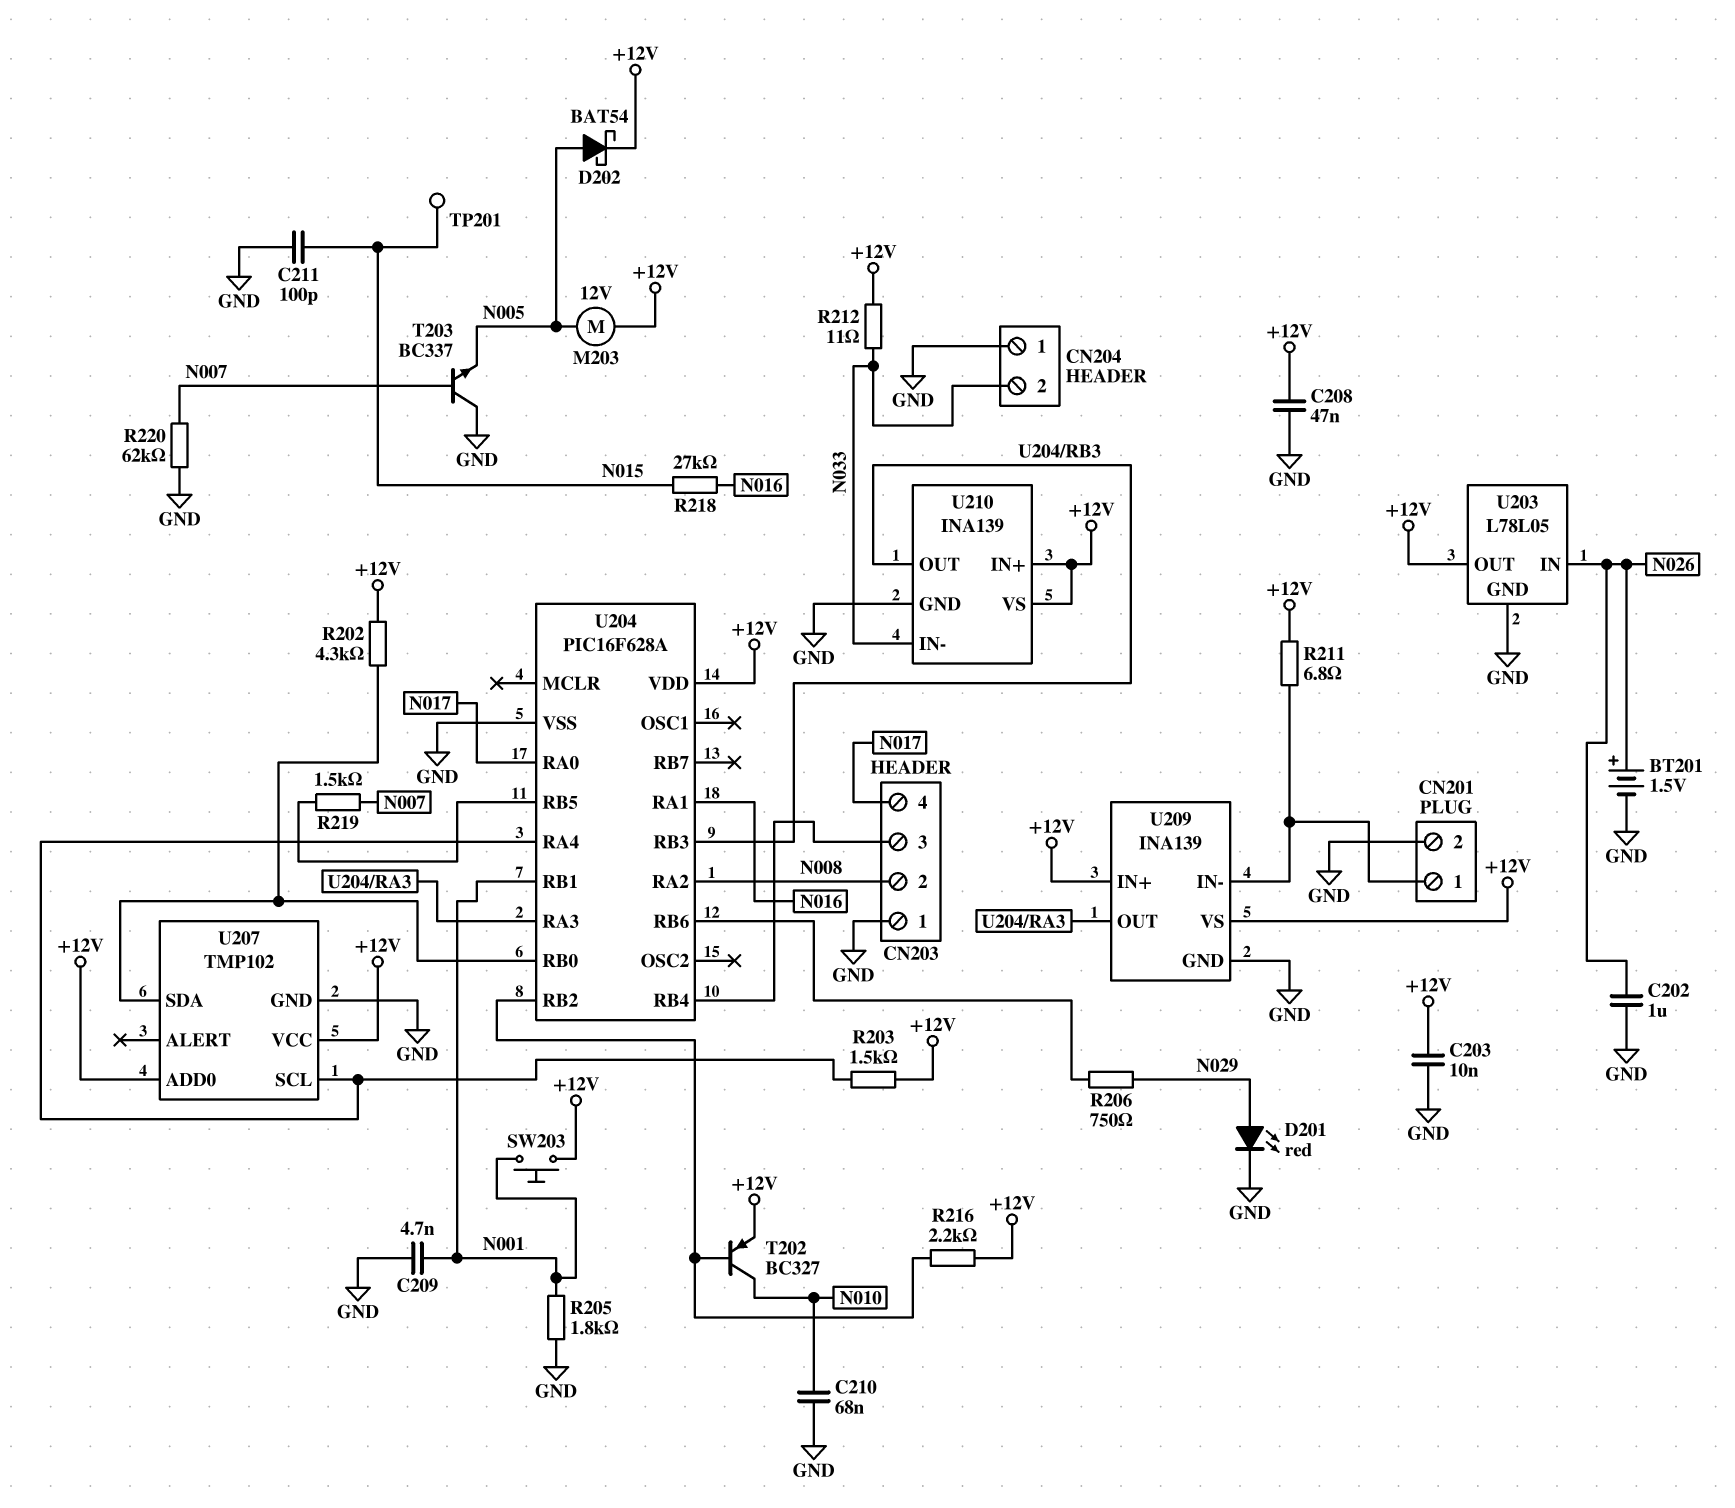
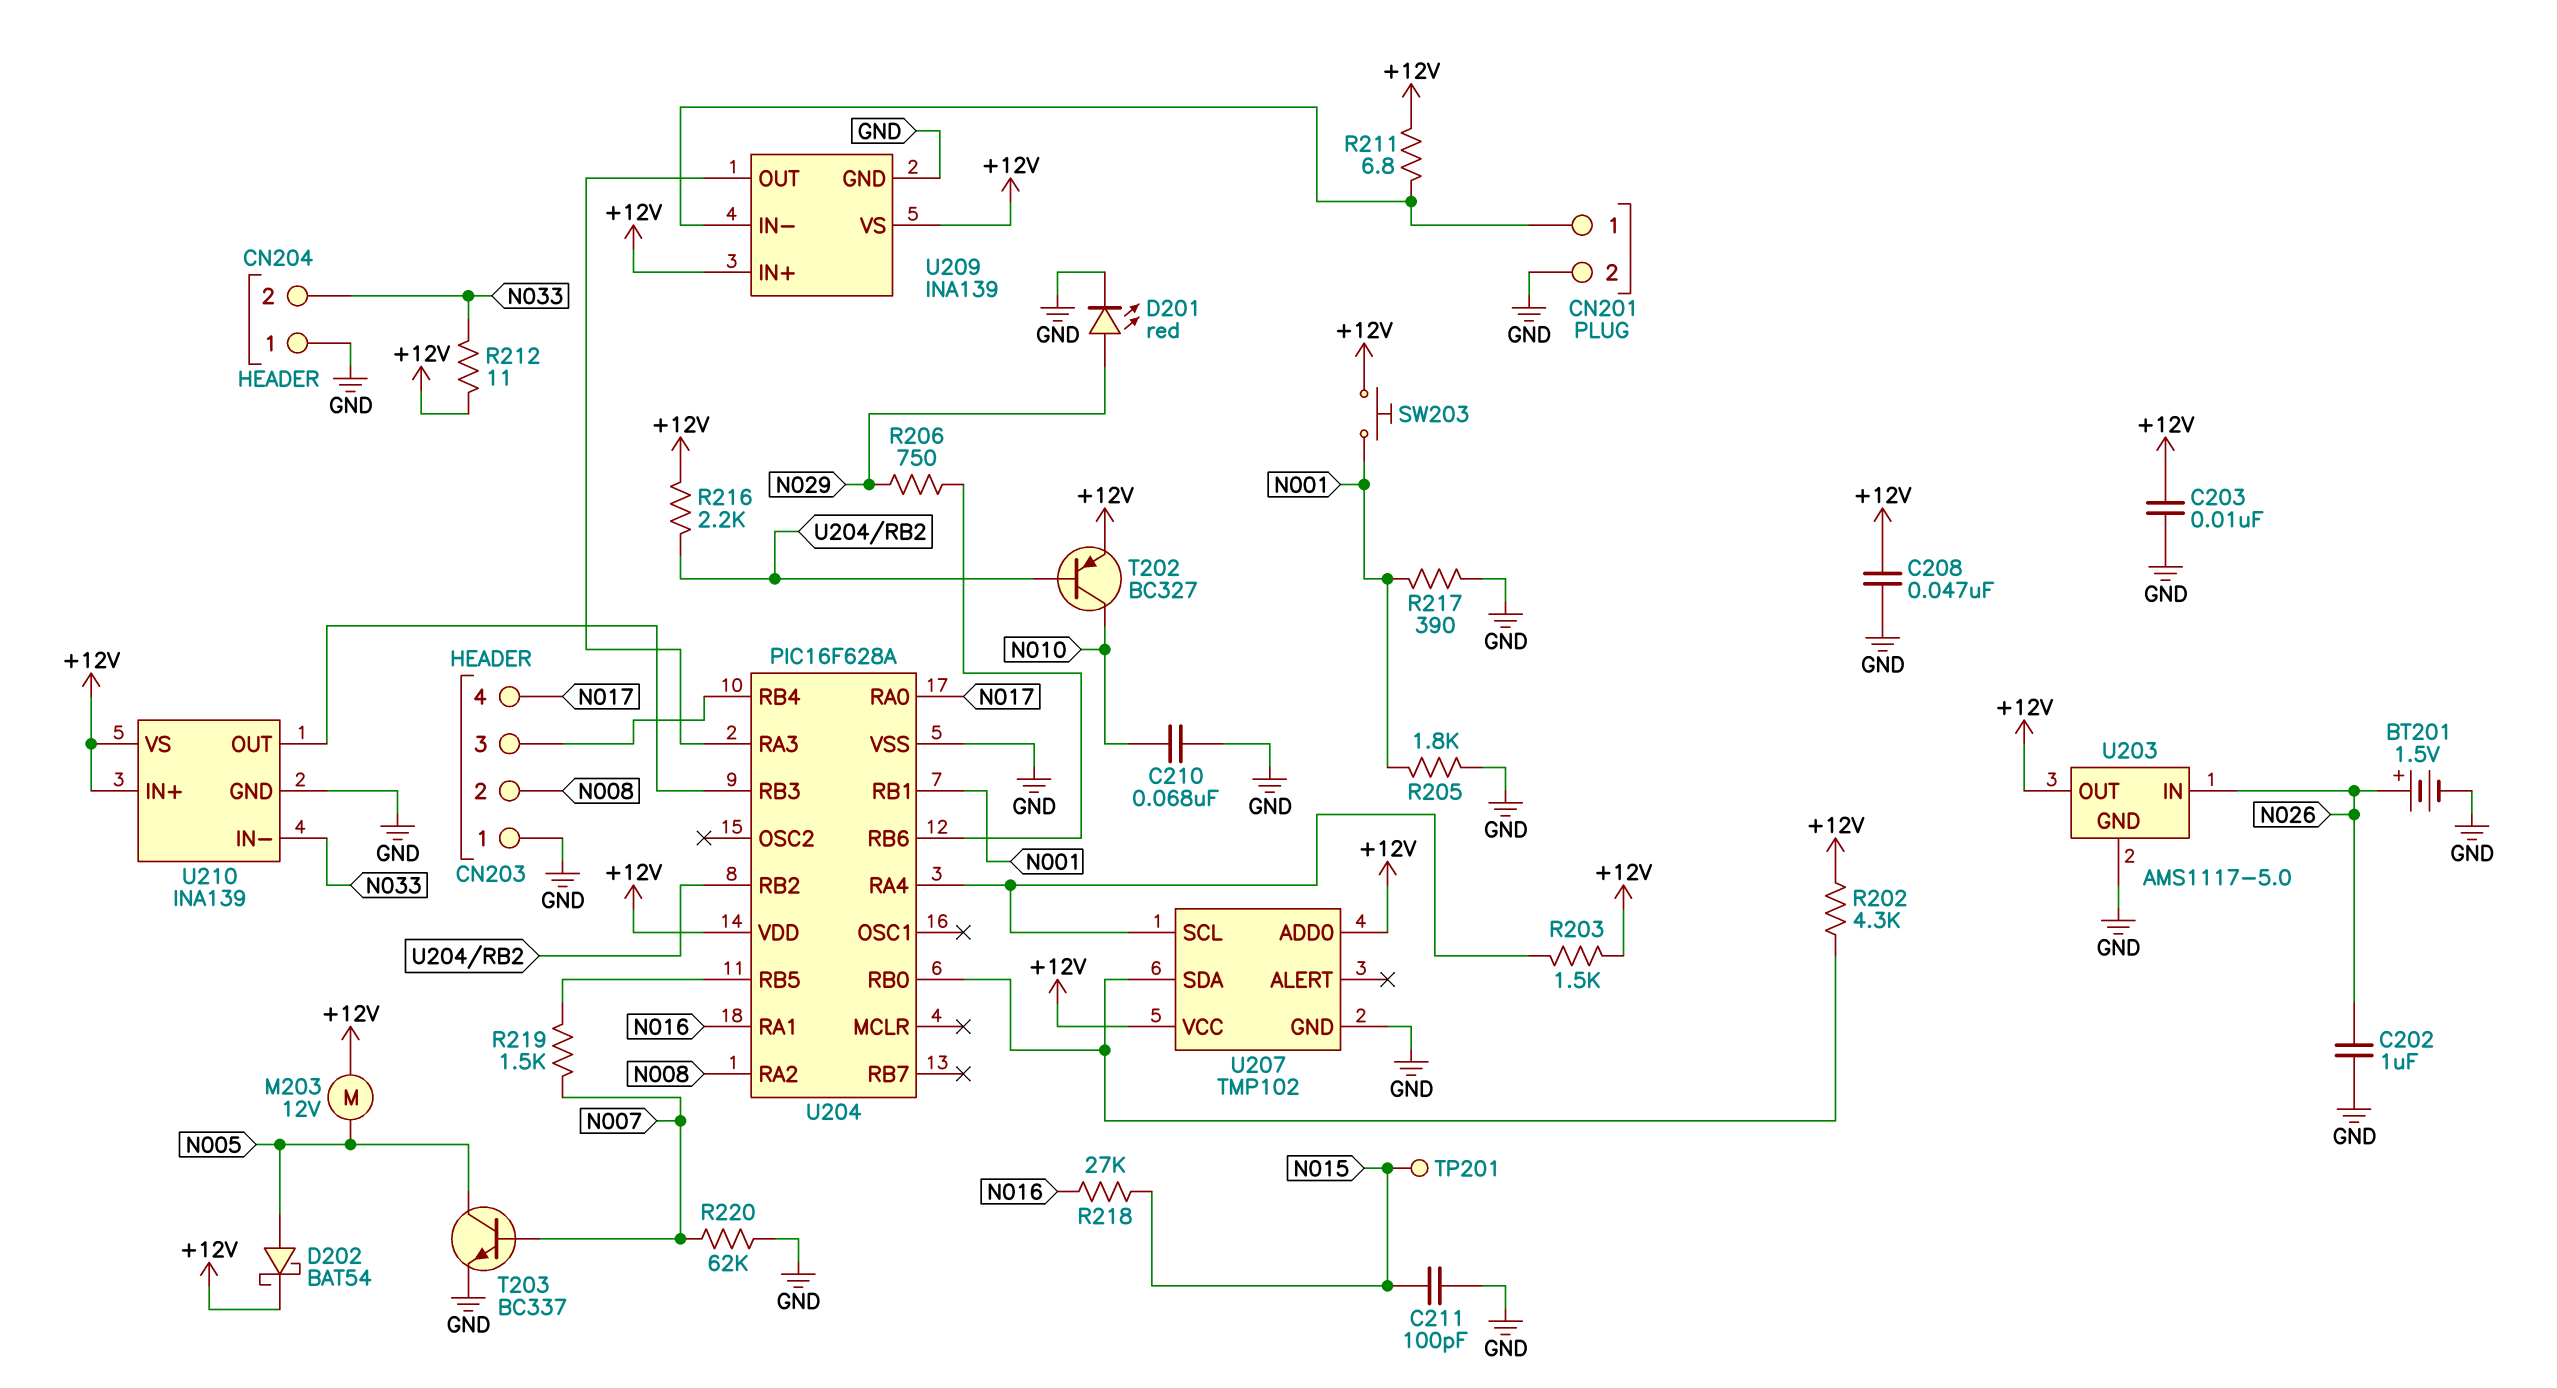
C209: 4.7nF (GND, N001) -> none
R217: none -> 390 (GND, N001)
T203: NPN BC337 (B N007, C GND, E N005) -> NPN BC337 (B N007, C N005, E GND)
U203: L78L05 -> AMS1117-5.0

